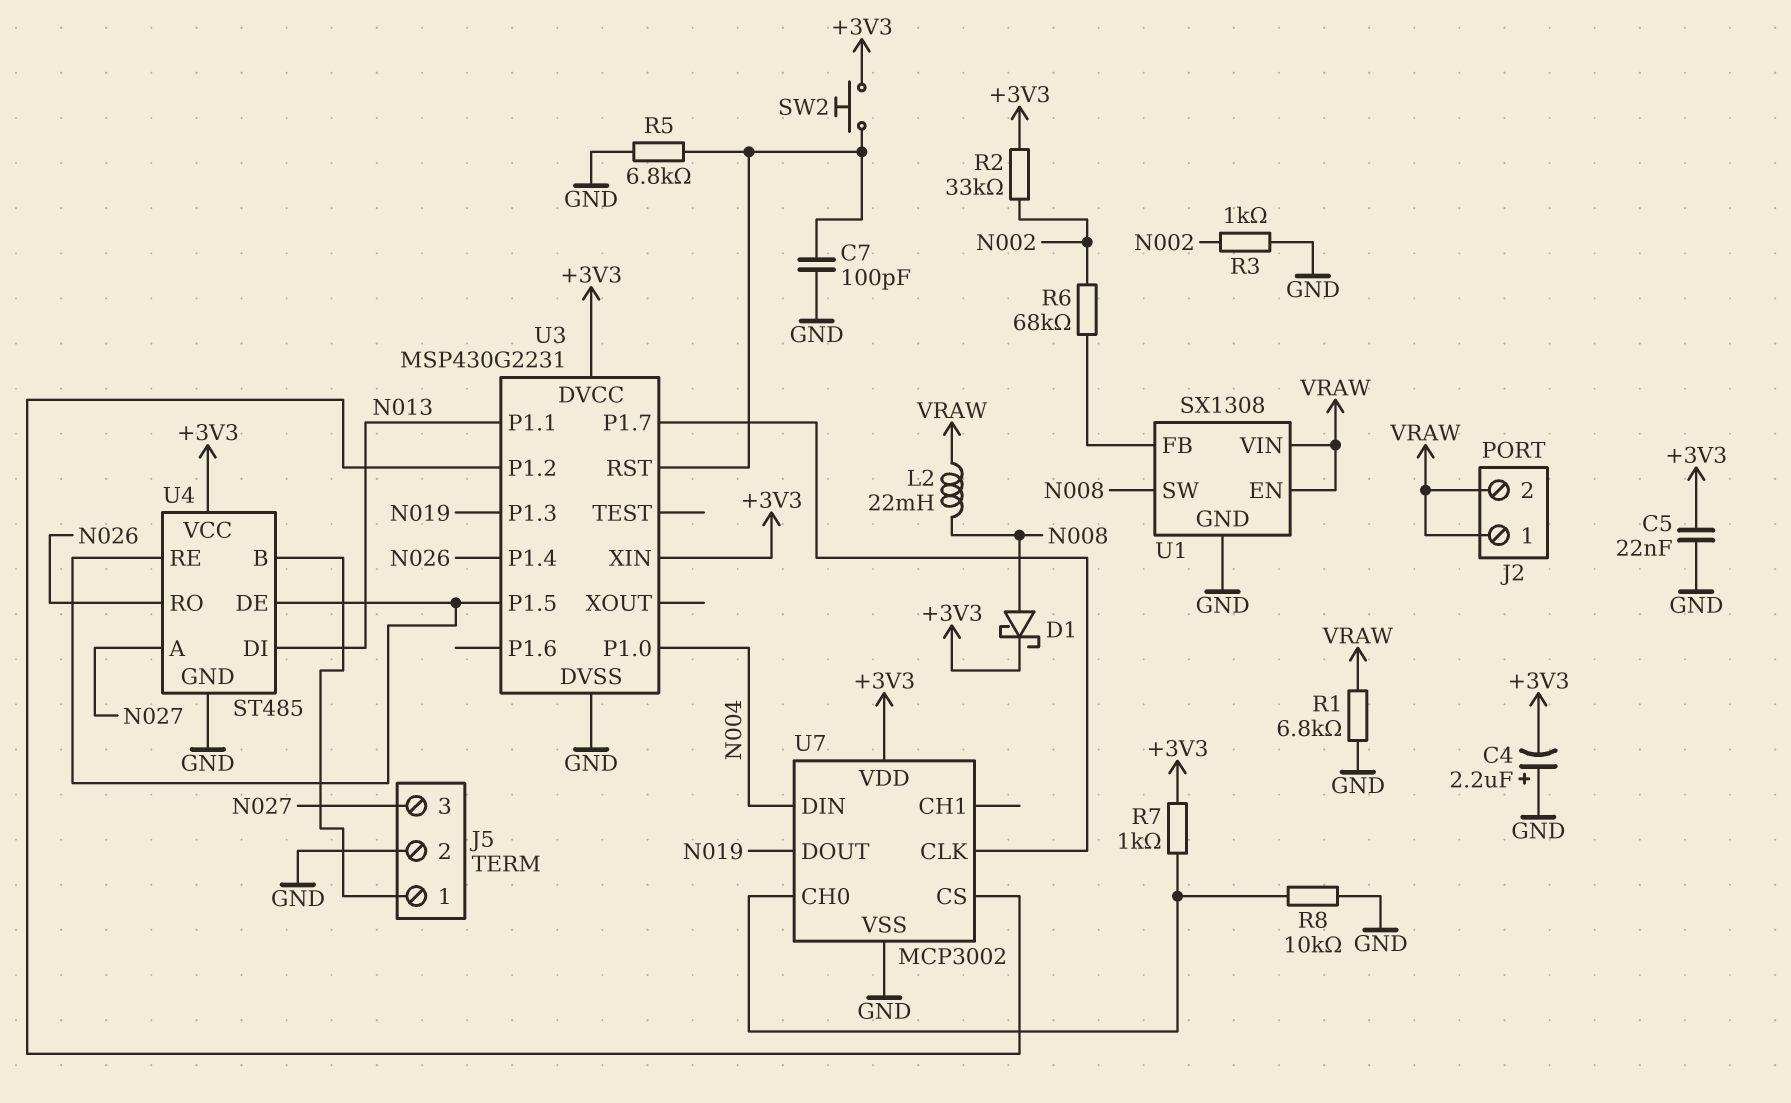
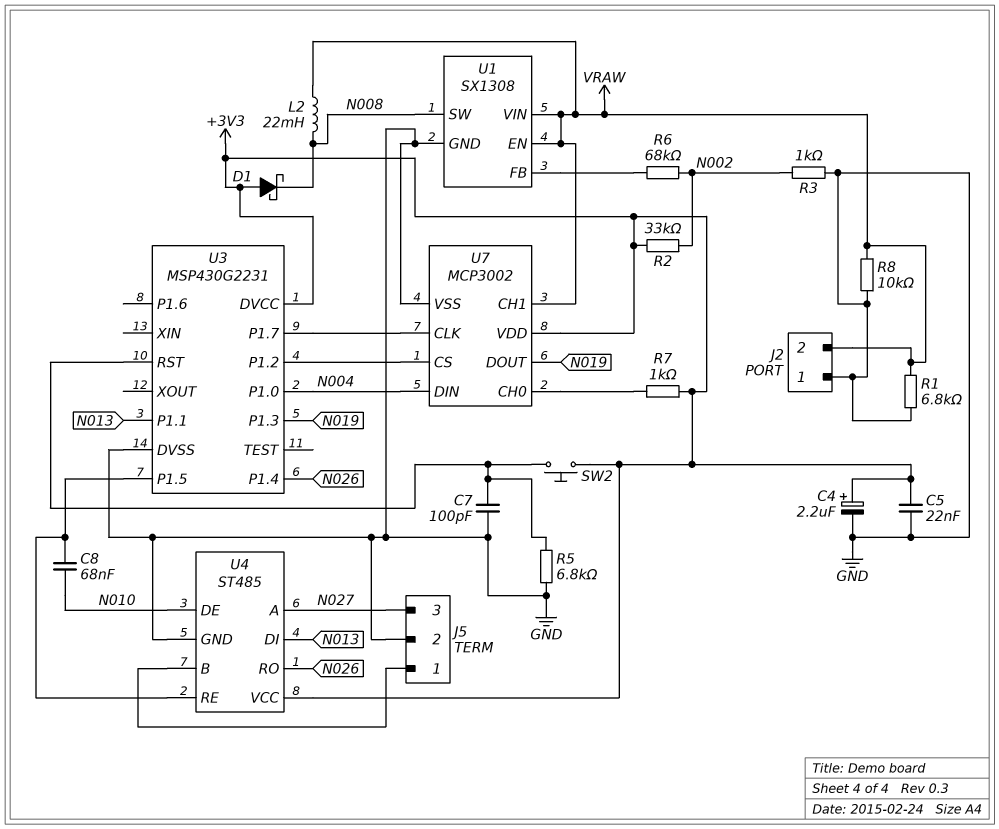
C4: 2.2uF (plus GND, minus +3V3) -> 2.2uF (plus +3V3, minus GND)
C8: none -> 68nF (N010, U3/P1.5)
D1: schottky (A N008, K +3V3) -> schottky (A +3V3, K N008)
J2 pin 1: VRAW -> GND
R8: 10k (GND, U7/CH0) -> 10k (GND, VRAW)
U3 pin XIN: +3V3 -> none
U4 pin DE: U3/P1.5 -> N010
U7 pin CH1: none -> VRAW

